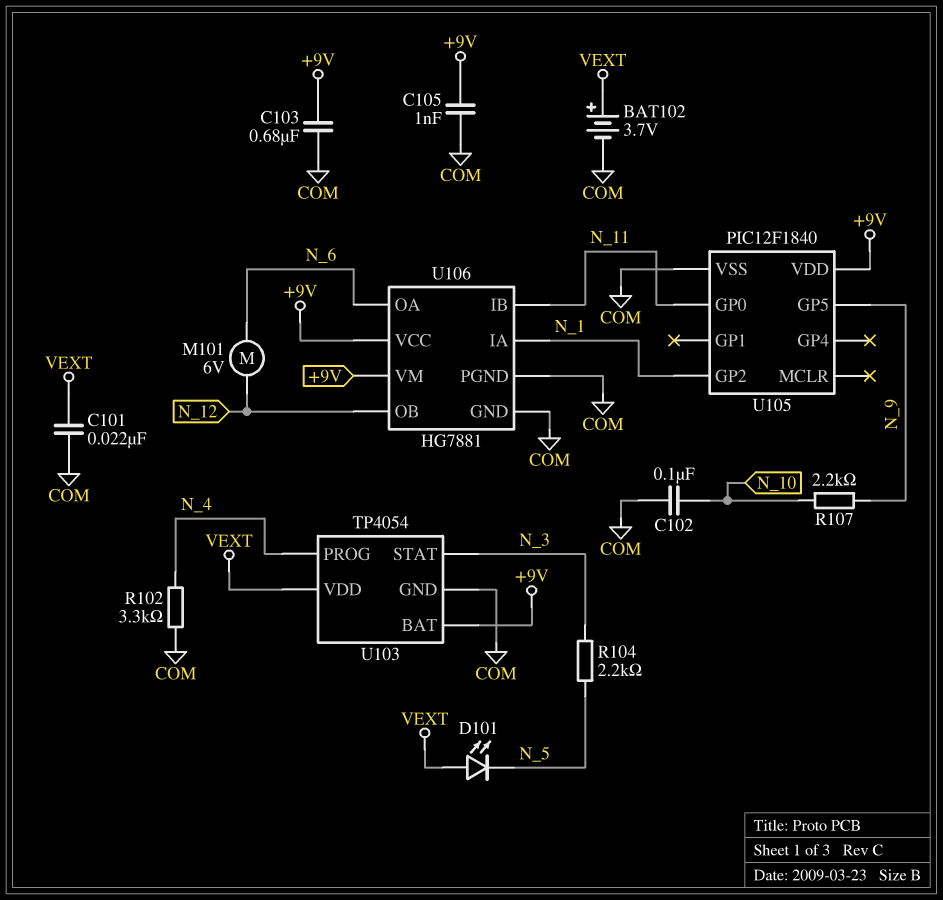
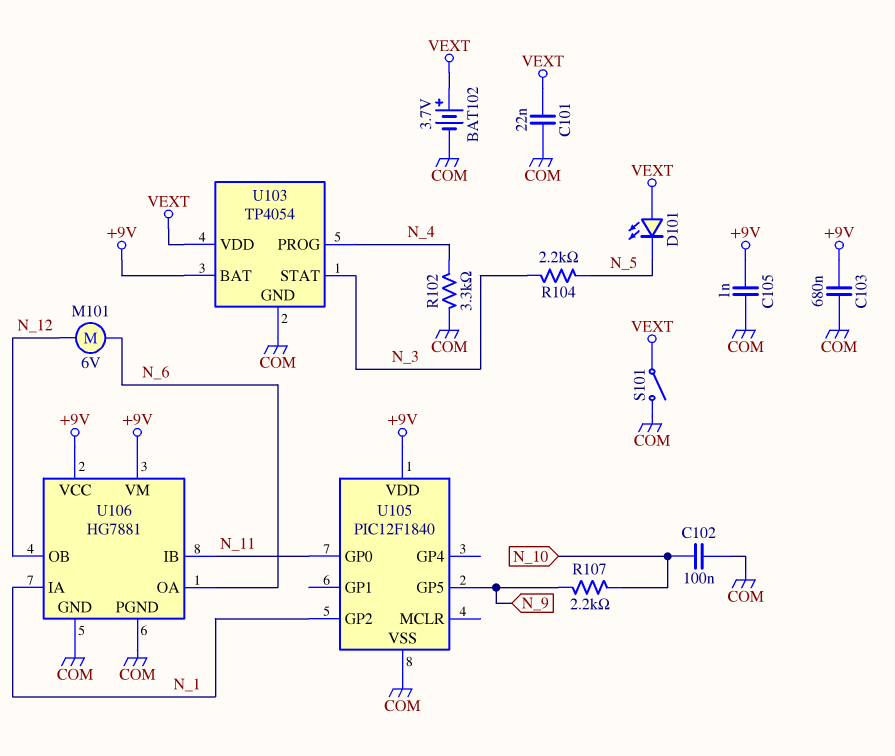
S101: none -> switch (COM, VEXT)

